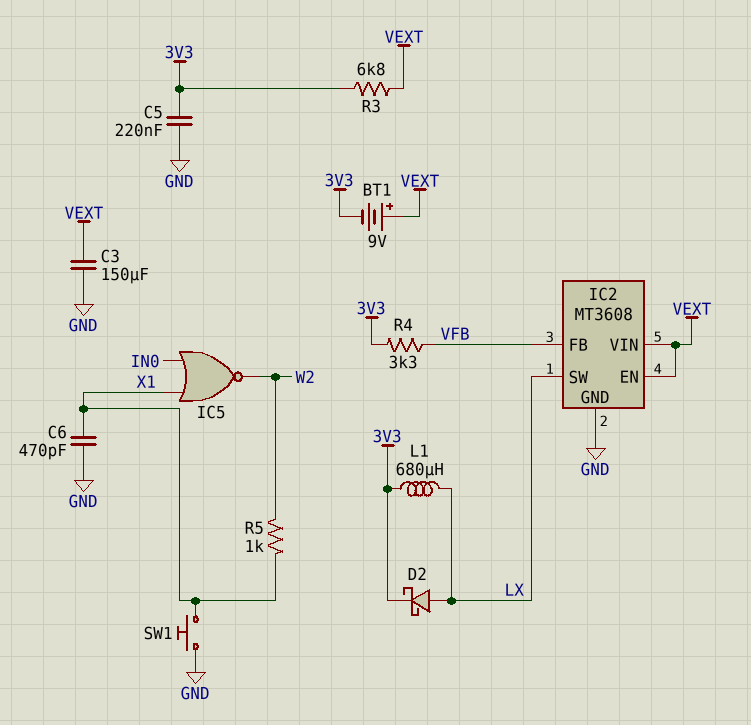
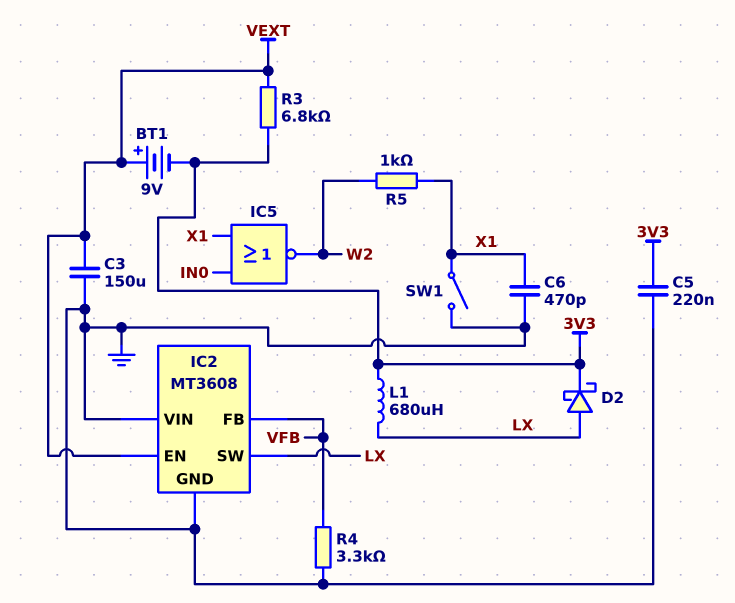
IC2 pin VIN: VEXT -> GND
R4: 3.3k (3V3, VFB) -> 3.3k (GND, VFB)
SW1: button (GND, X1) -> switch (GND, X1)

